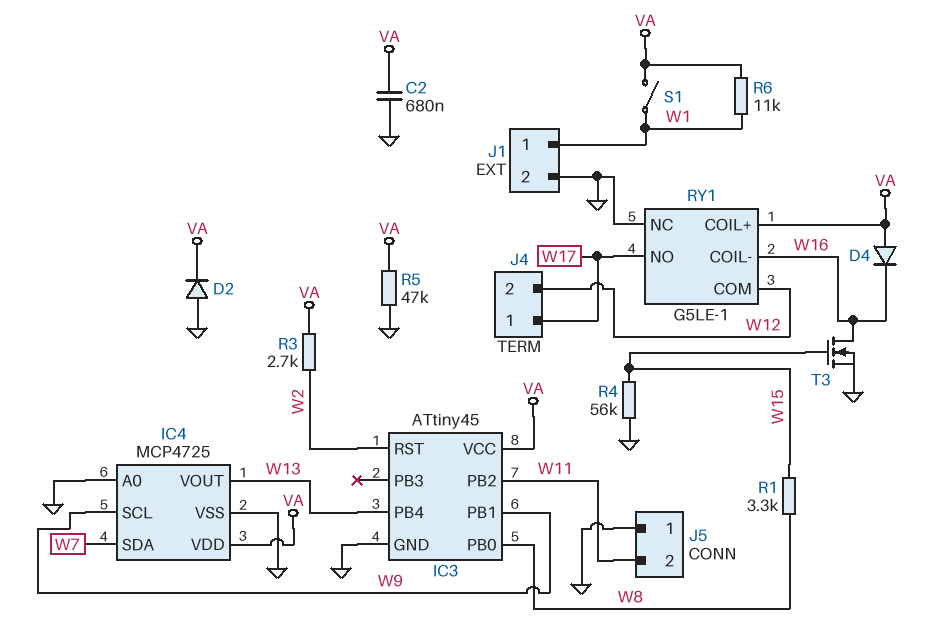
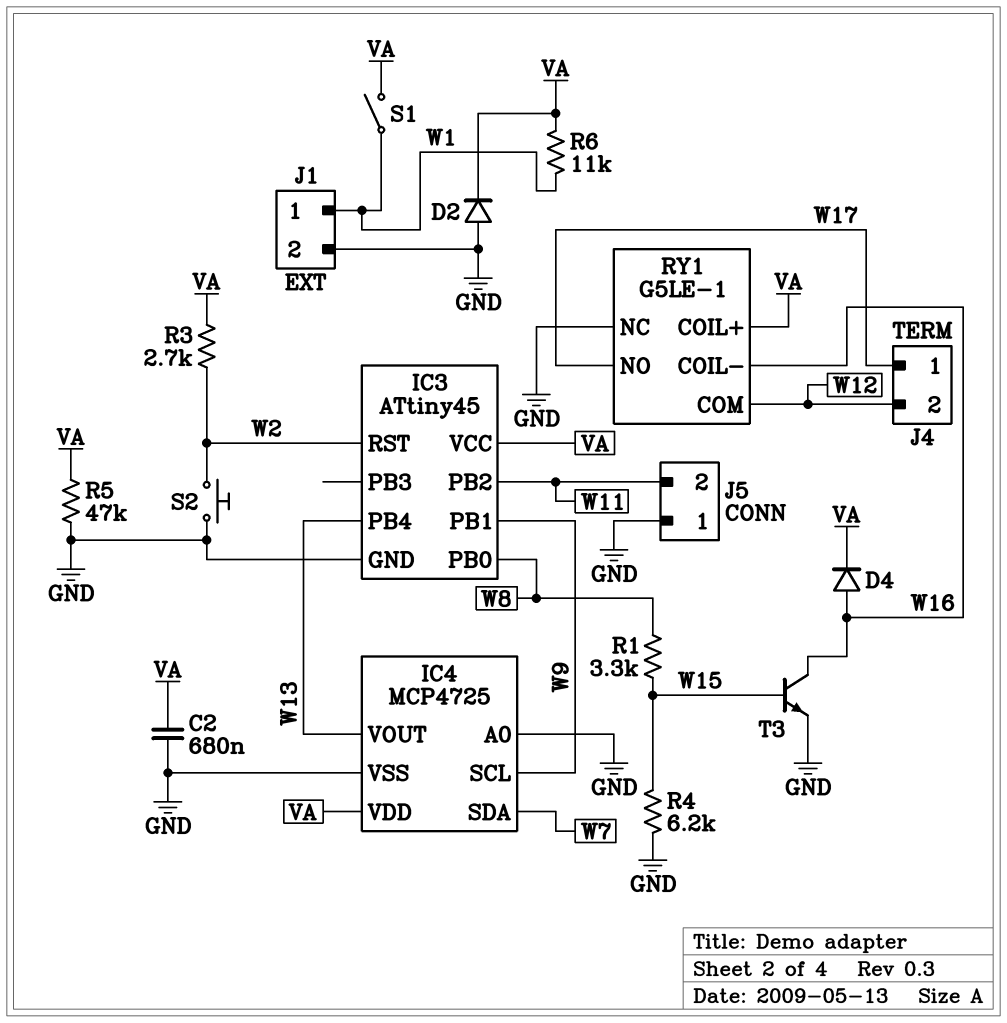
D4: diode (A VA, K W16) -> diode (A W16, K VA)
R4: 56k (GND, W15) -> 6.2k (GND, W15)
S2: none -> button (GND, W2)
T3: NMOS (G W15, D W16, S GND) -> NPN (B W15, C W16, E GND)

